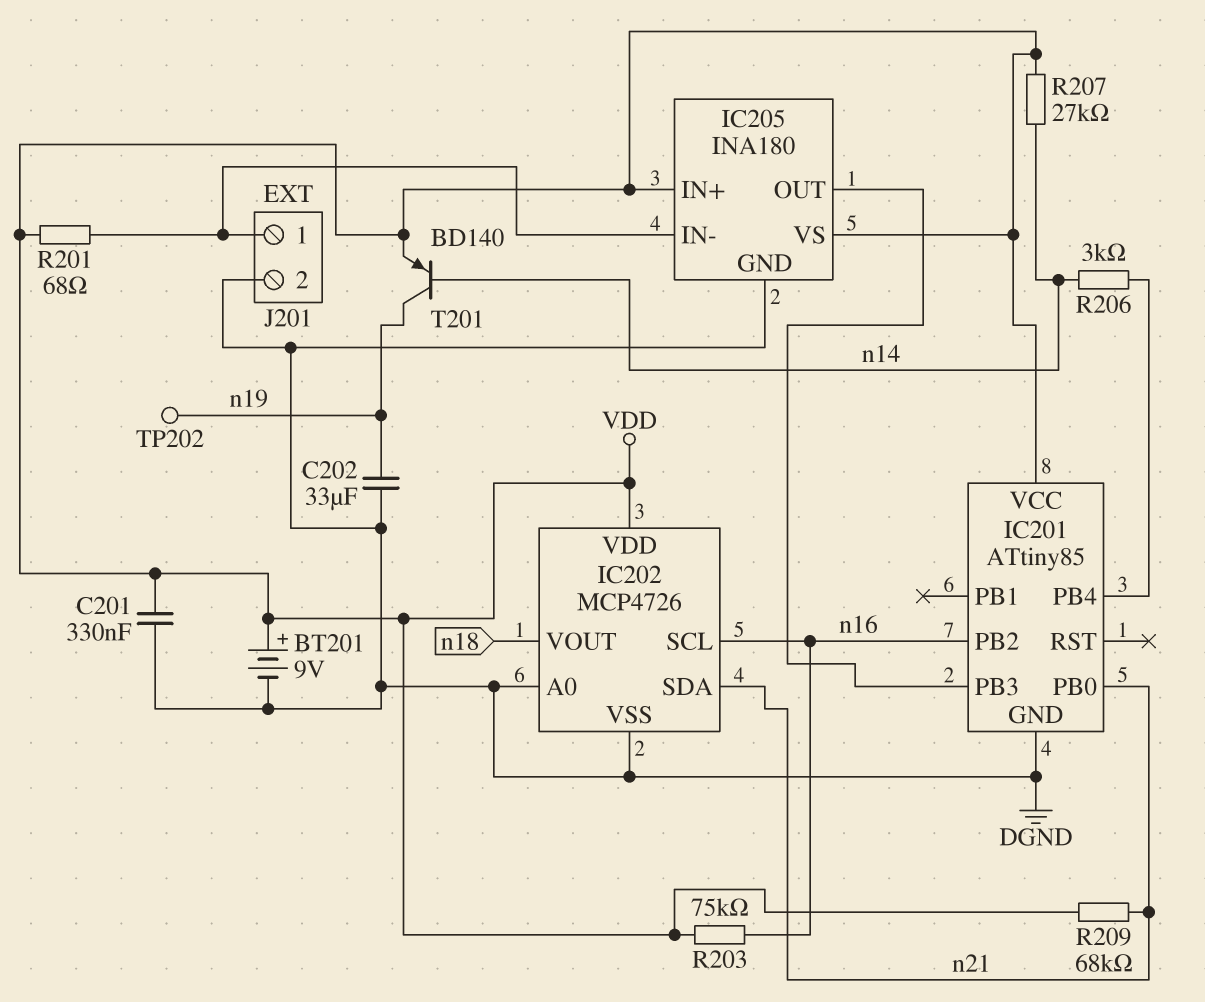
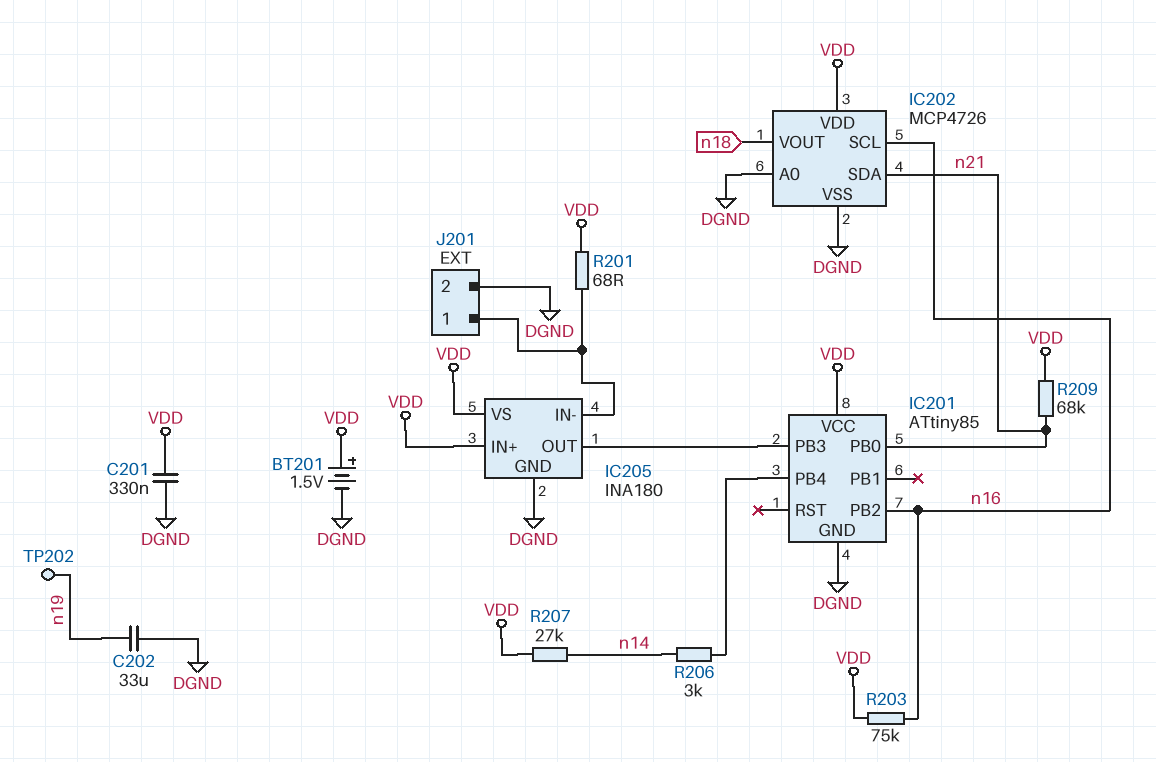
BT201: 9V (plus VDD, minus DGND) -> 1.5V (plus VDD, minus DGND)
T201: PNP BD140 (B n14, C n19, E VDD) -> none

